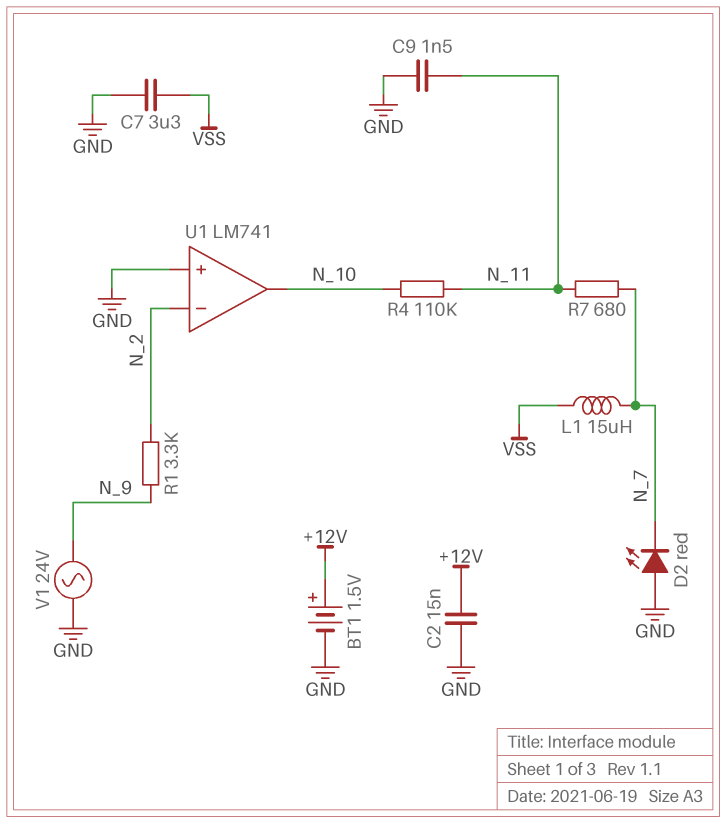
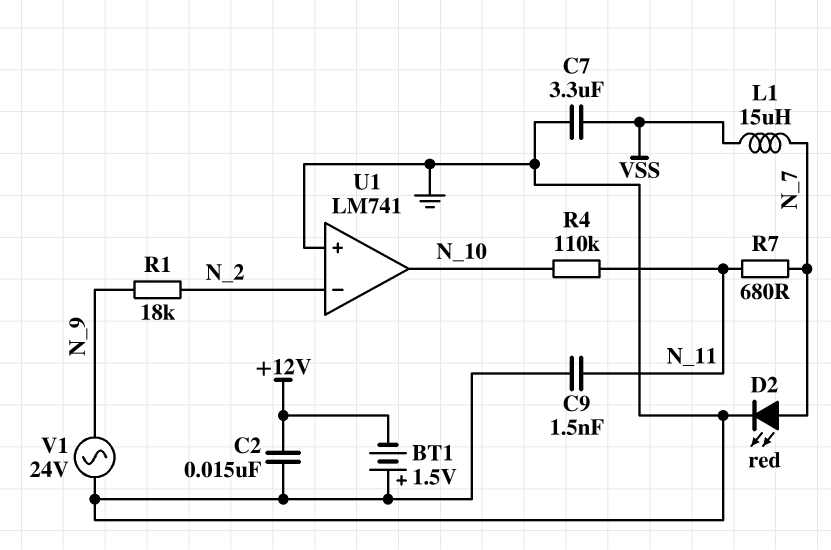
BT1: 1.5V (plus +12V, minus GND) -> 1.5V (plus GND, minus +12V)
D2: LED red (A GND, K N_7) -> LED red (A N_7, K GND)
R1: 3.3k (N_2, N_9) -> 18k (N_2, N_9)

